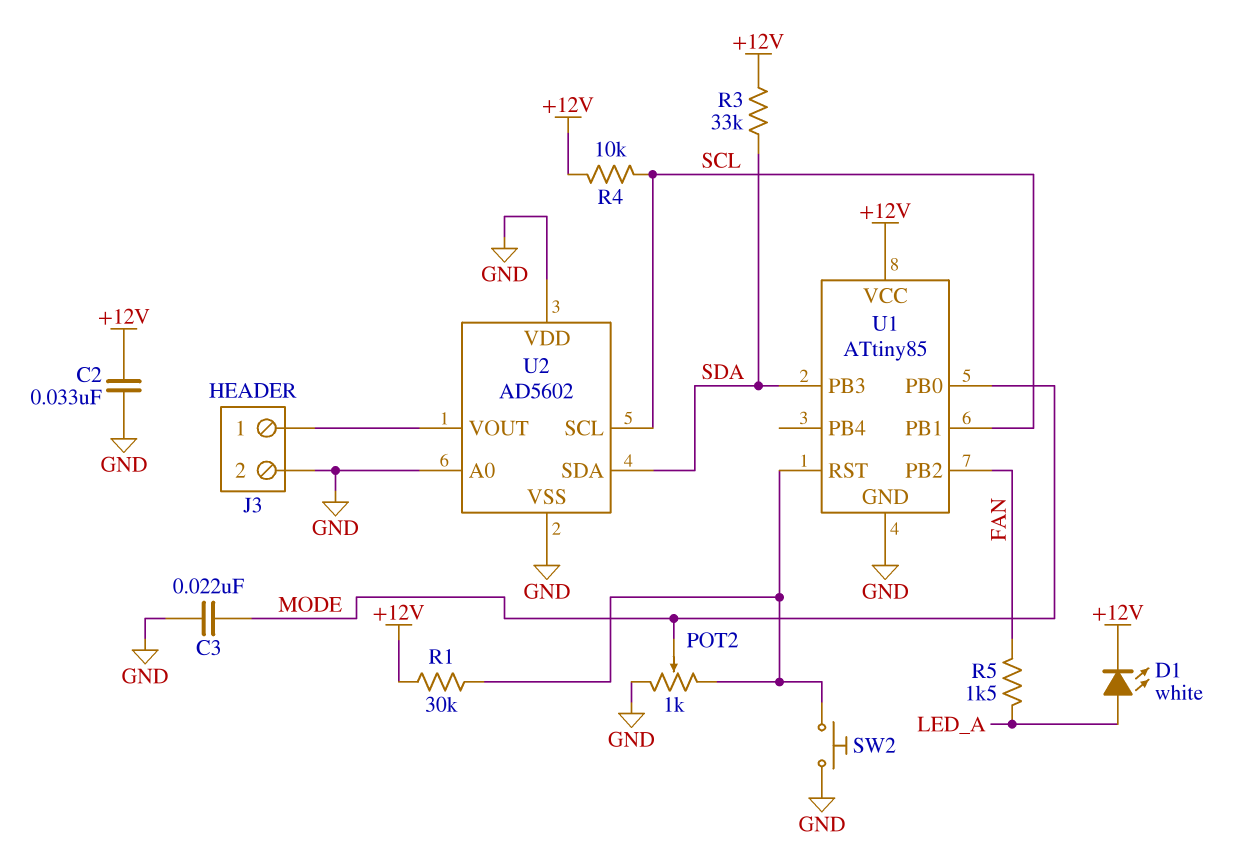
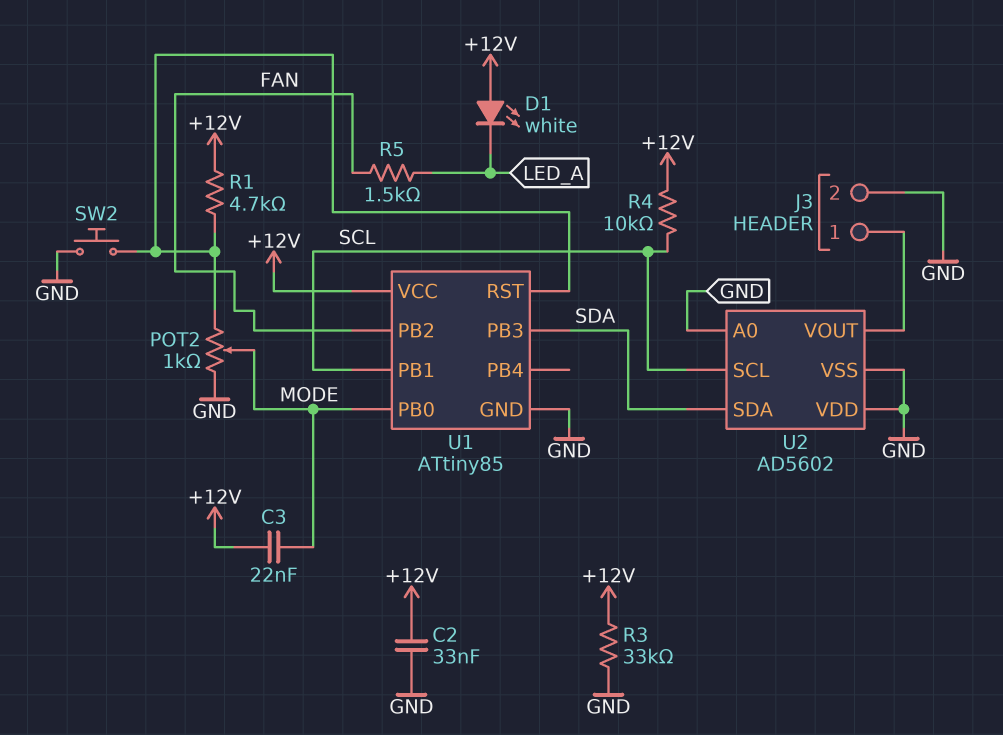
C3: 22nF (GND, MODE) -> 22nF (+12V, MODE)
D1: LED white (A LED_A, K +12V) -> LED white (A +12V, K LED_A)
R1: 30k (+12V, U1/RST) -> 4.7k (+12V, U1/RST)
R3: 33k (+12V, SDA) -> 33k (+12V, GND)

